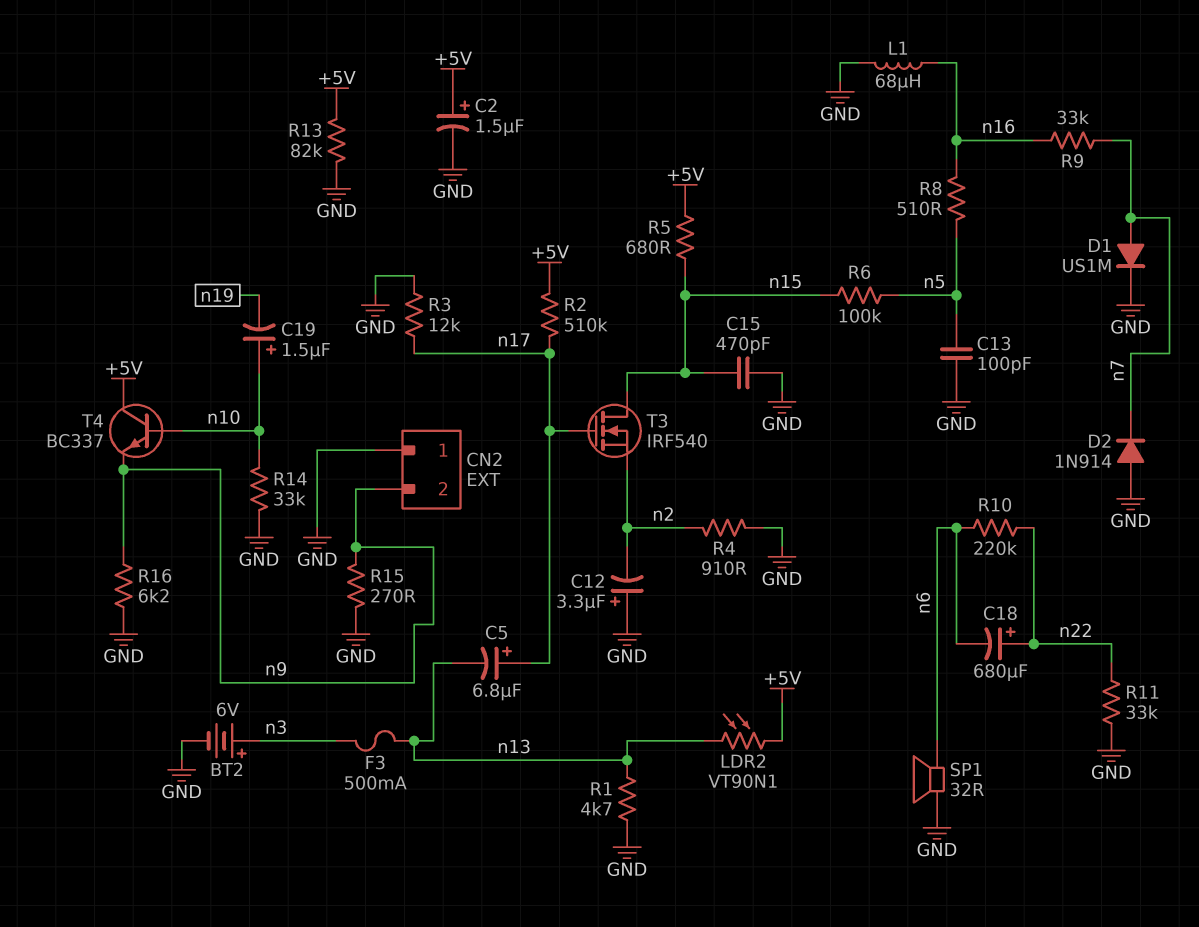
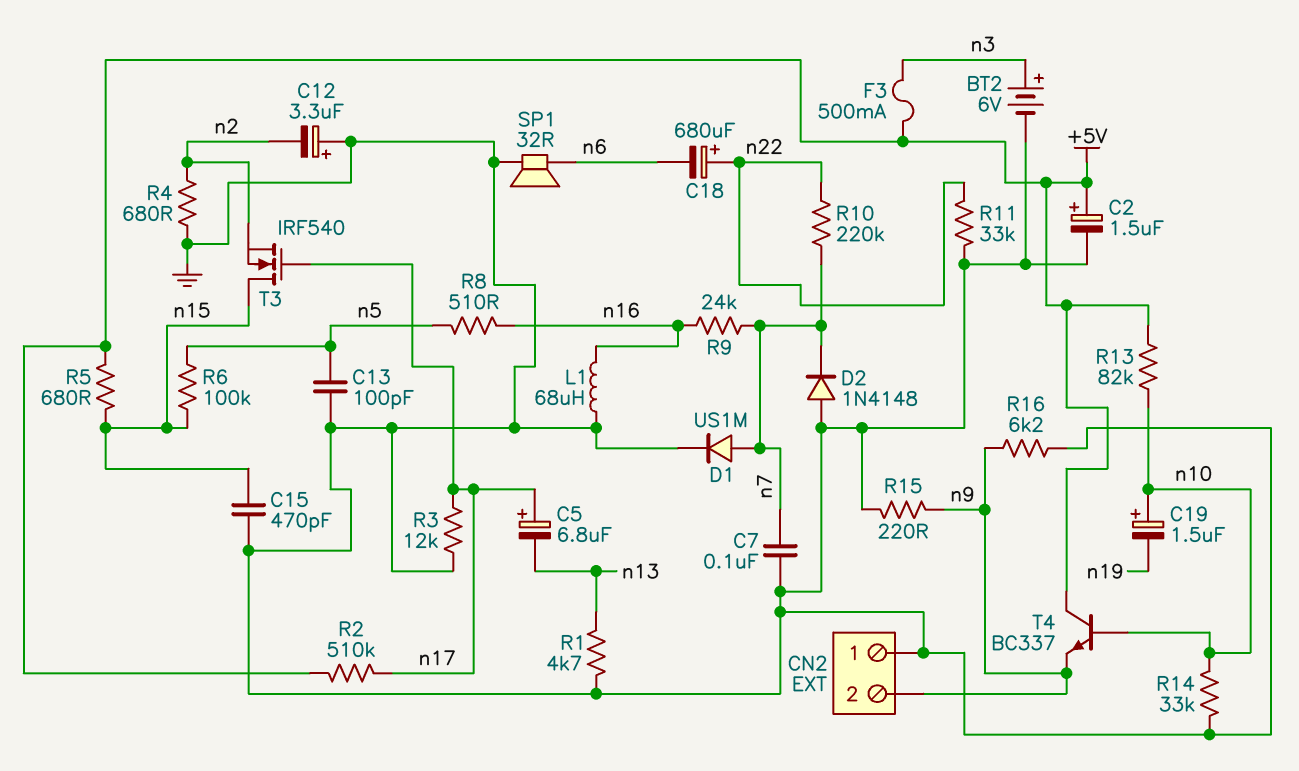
C7: none -> 100nF (GND, n7)
D2: diode 1N914 (A GND, K n7) -> diode 1N4148 (A GND, K n7)
F3: 500mA (n3, n13) -> 500mA (+5V, n3)
LDR2: VT90N1 (+5V, n13) -> none
R4: 910 (GND, n2) -> 680 (GND, n2)
R9: 33k (n7, n16) -> 24k (n7, n16)
R10: 220k (n6, n22) -> 220k (n7, n22)
R13: 82k (+5V, GND) -> 82k (+5V, n10)
R15: 270 (GND, n9) -> 220 (GND, n9)

